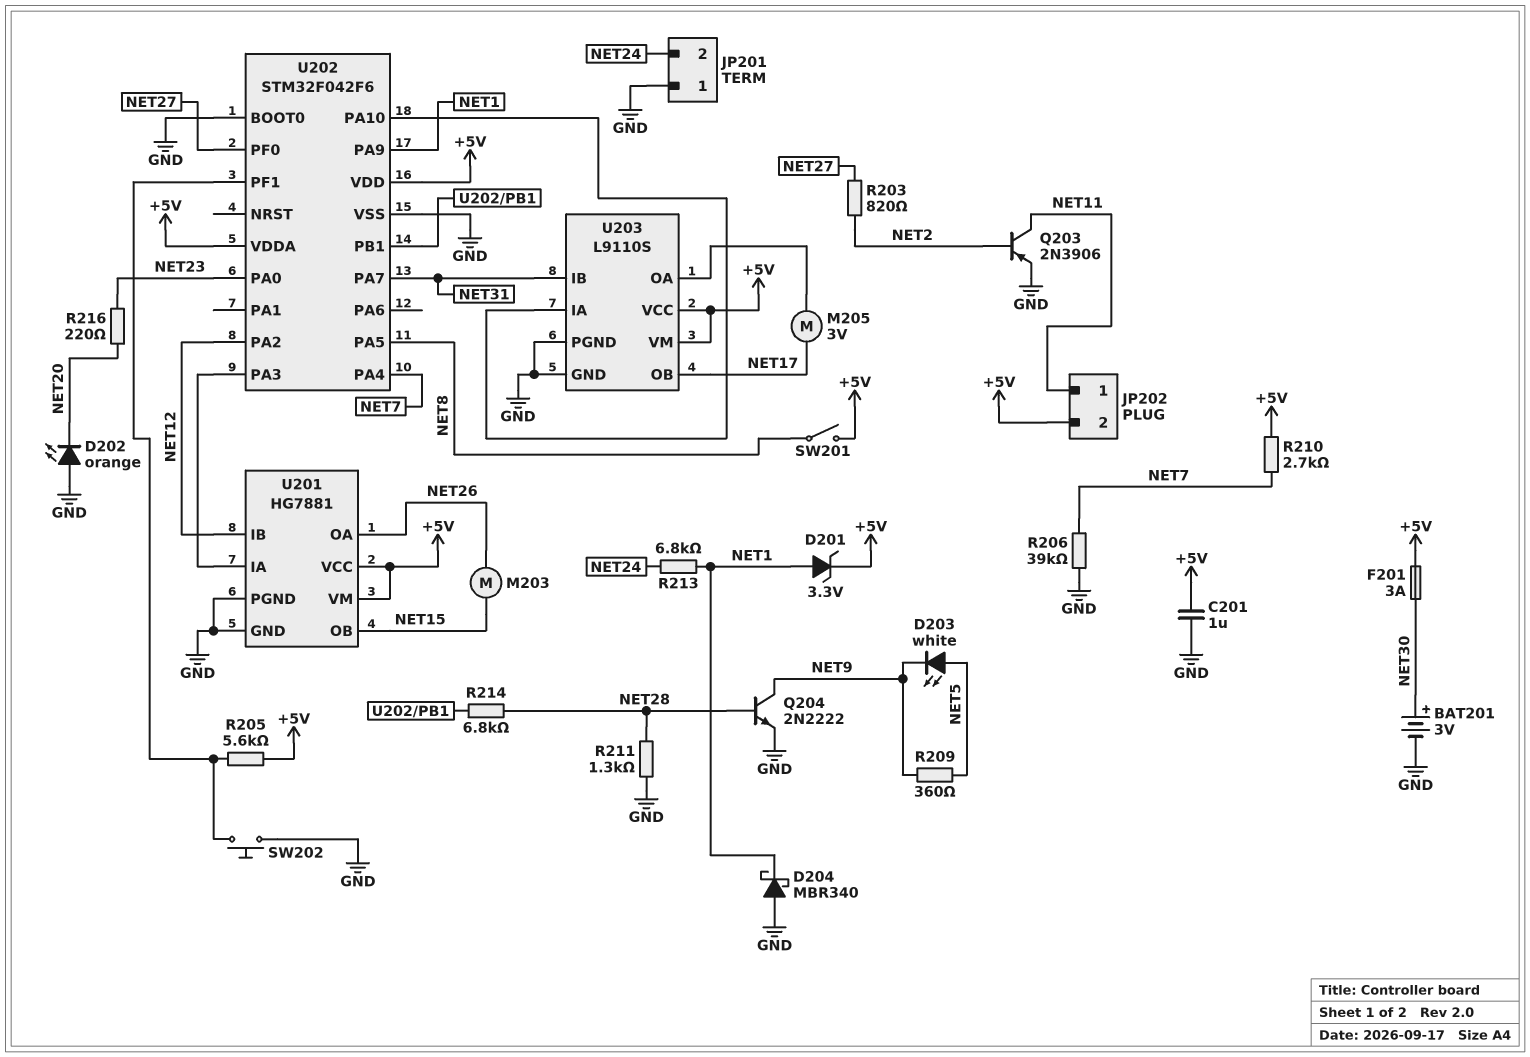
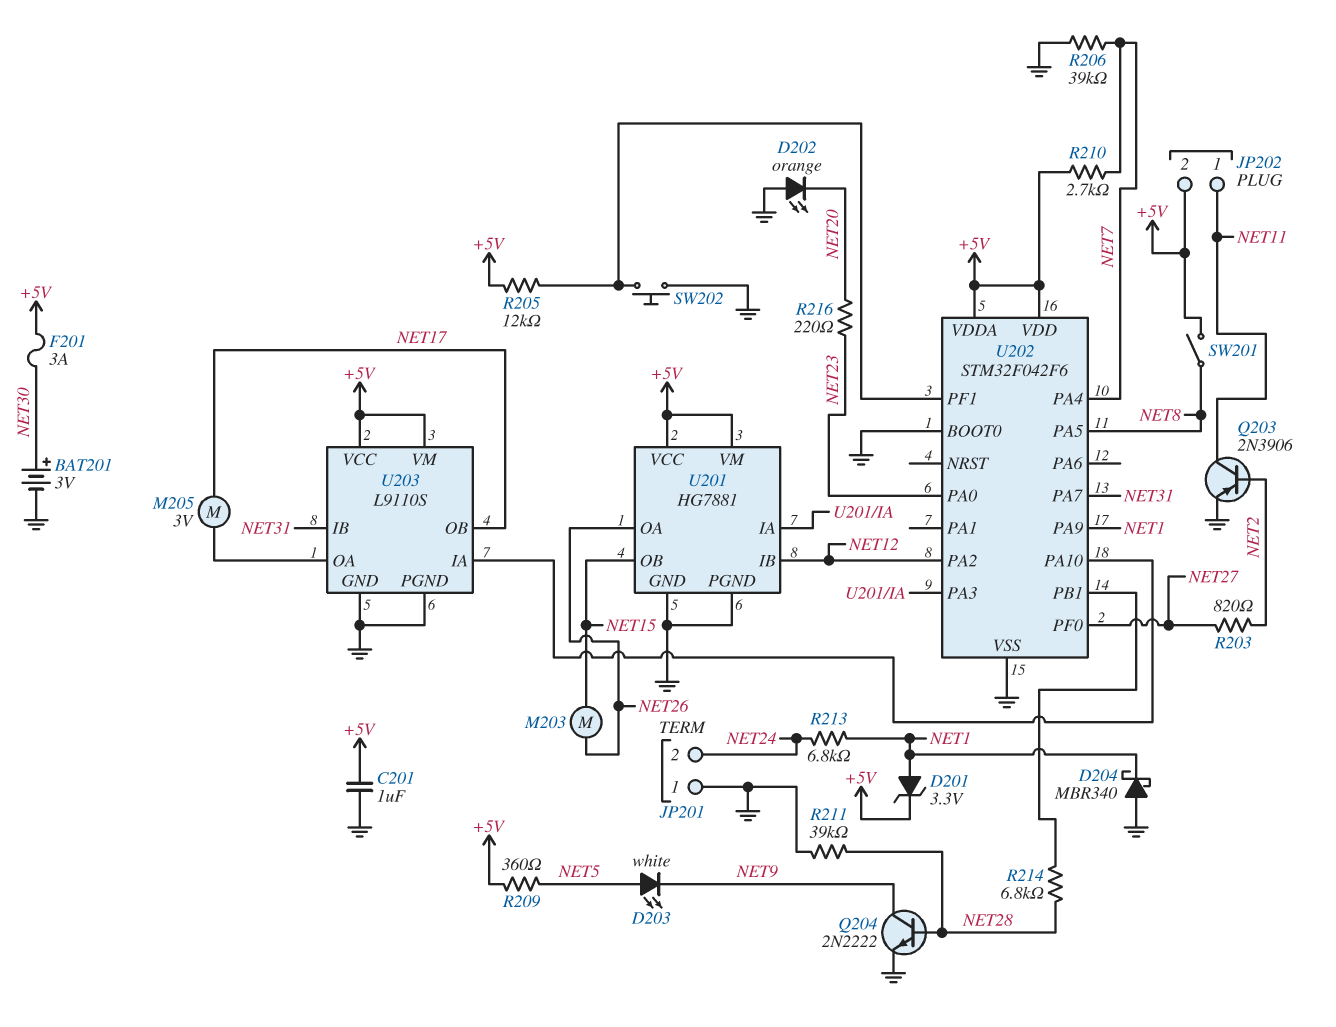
R205: 5.6k (+5V, U202/PF1) -> 12k (+5V, U202/PF1)
R209: 360 (NET5, NET9) -> 360 (+5V, NET5)
R211: 1.3k (GND, NET28) -> 39k (GND, NET28)

